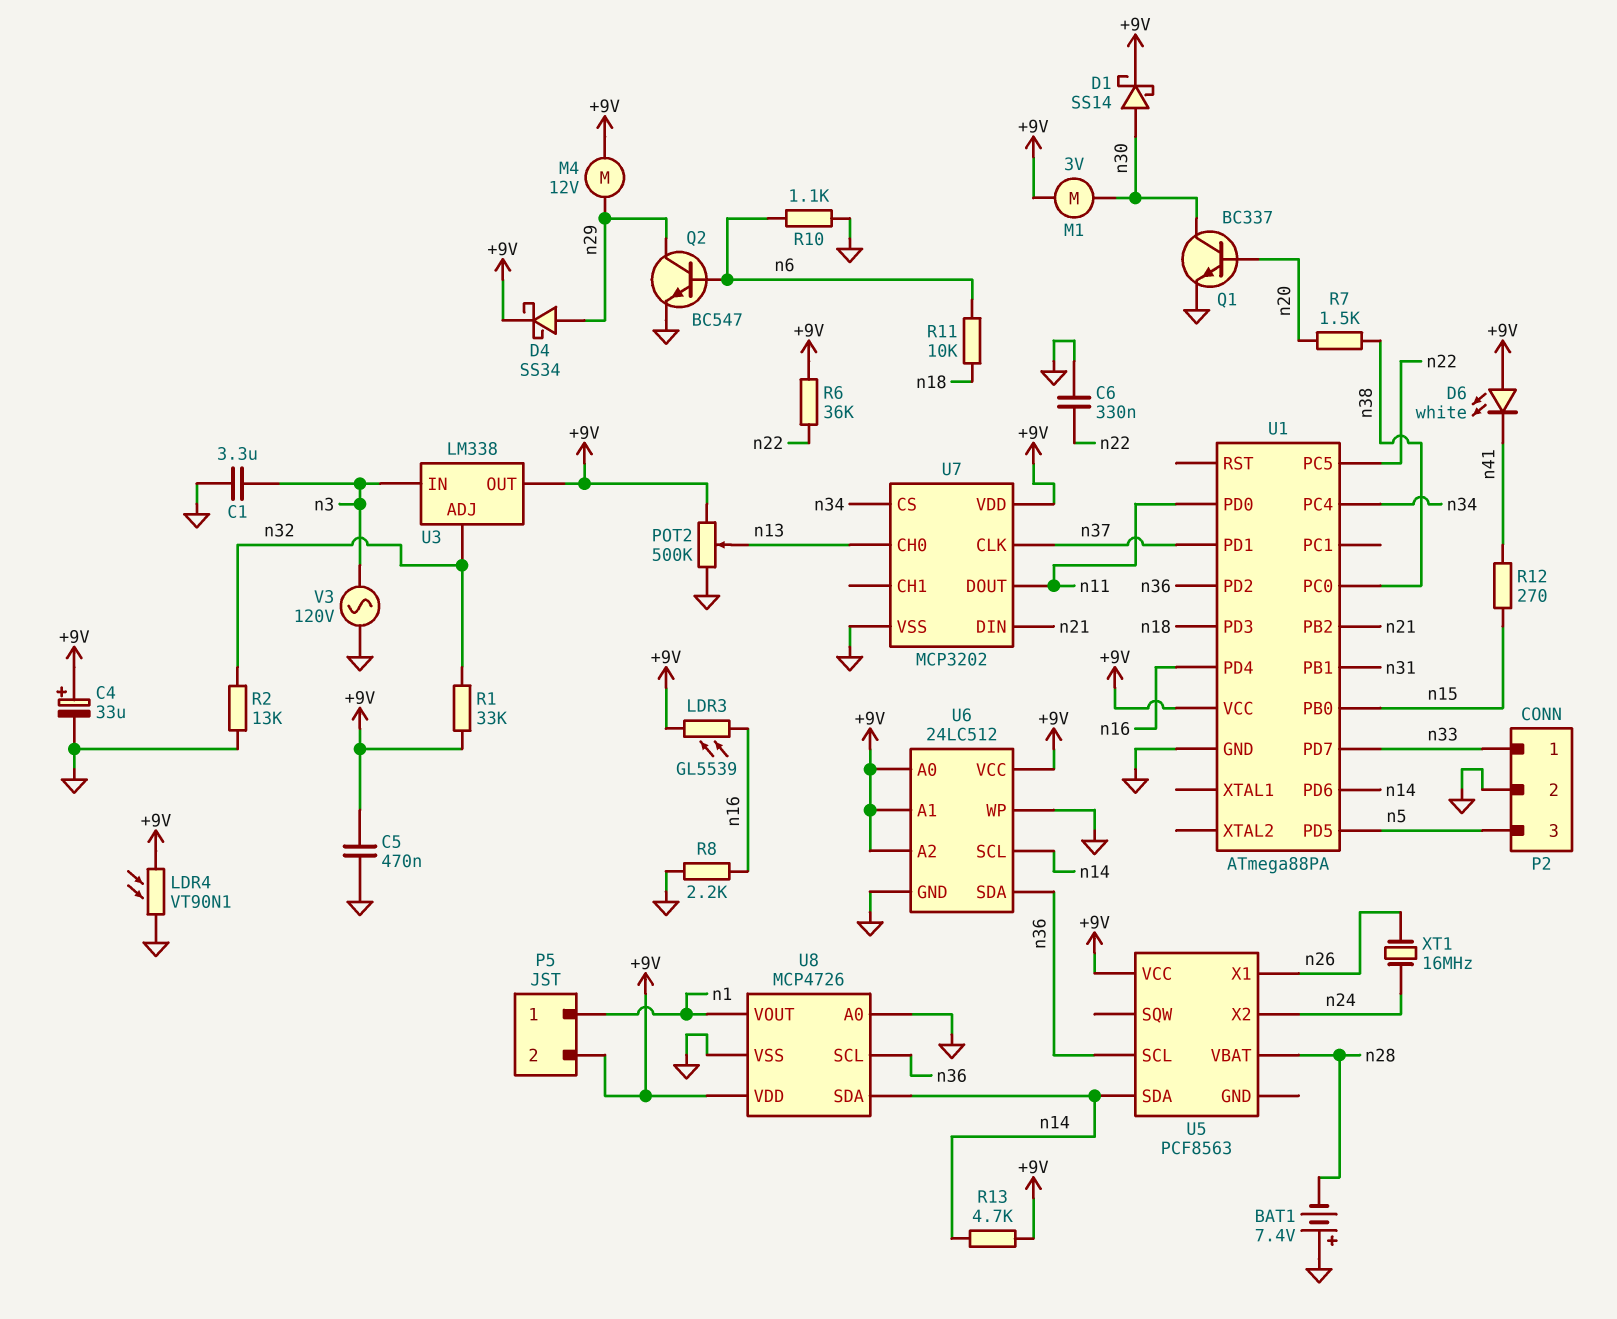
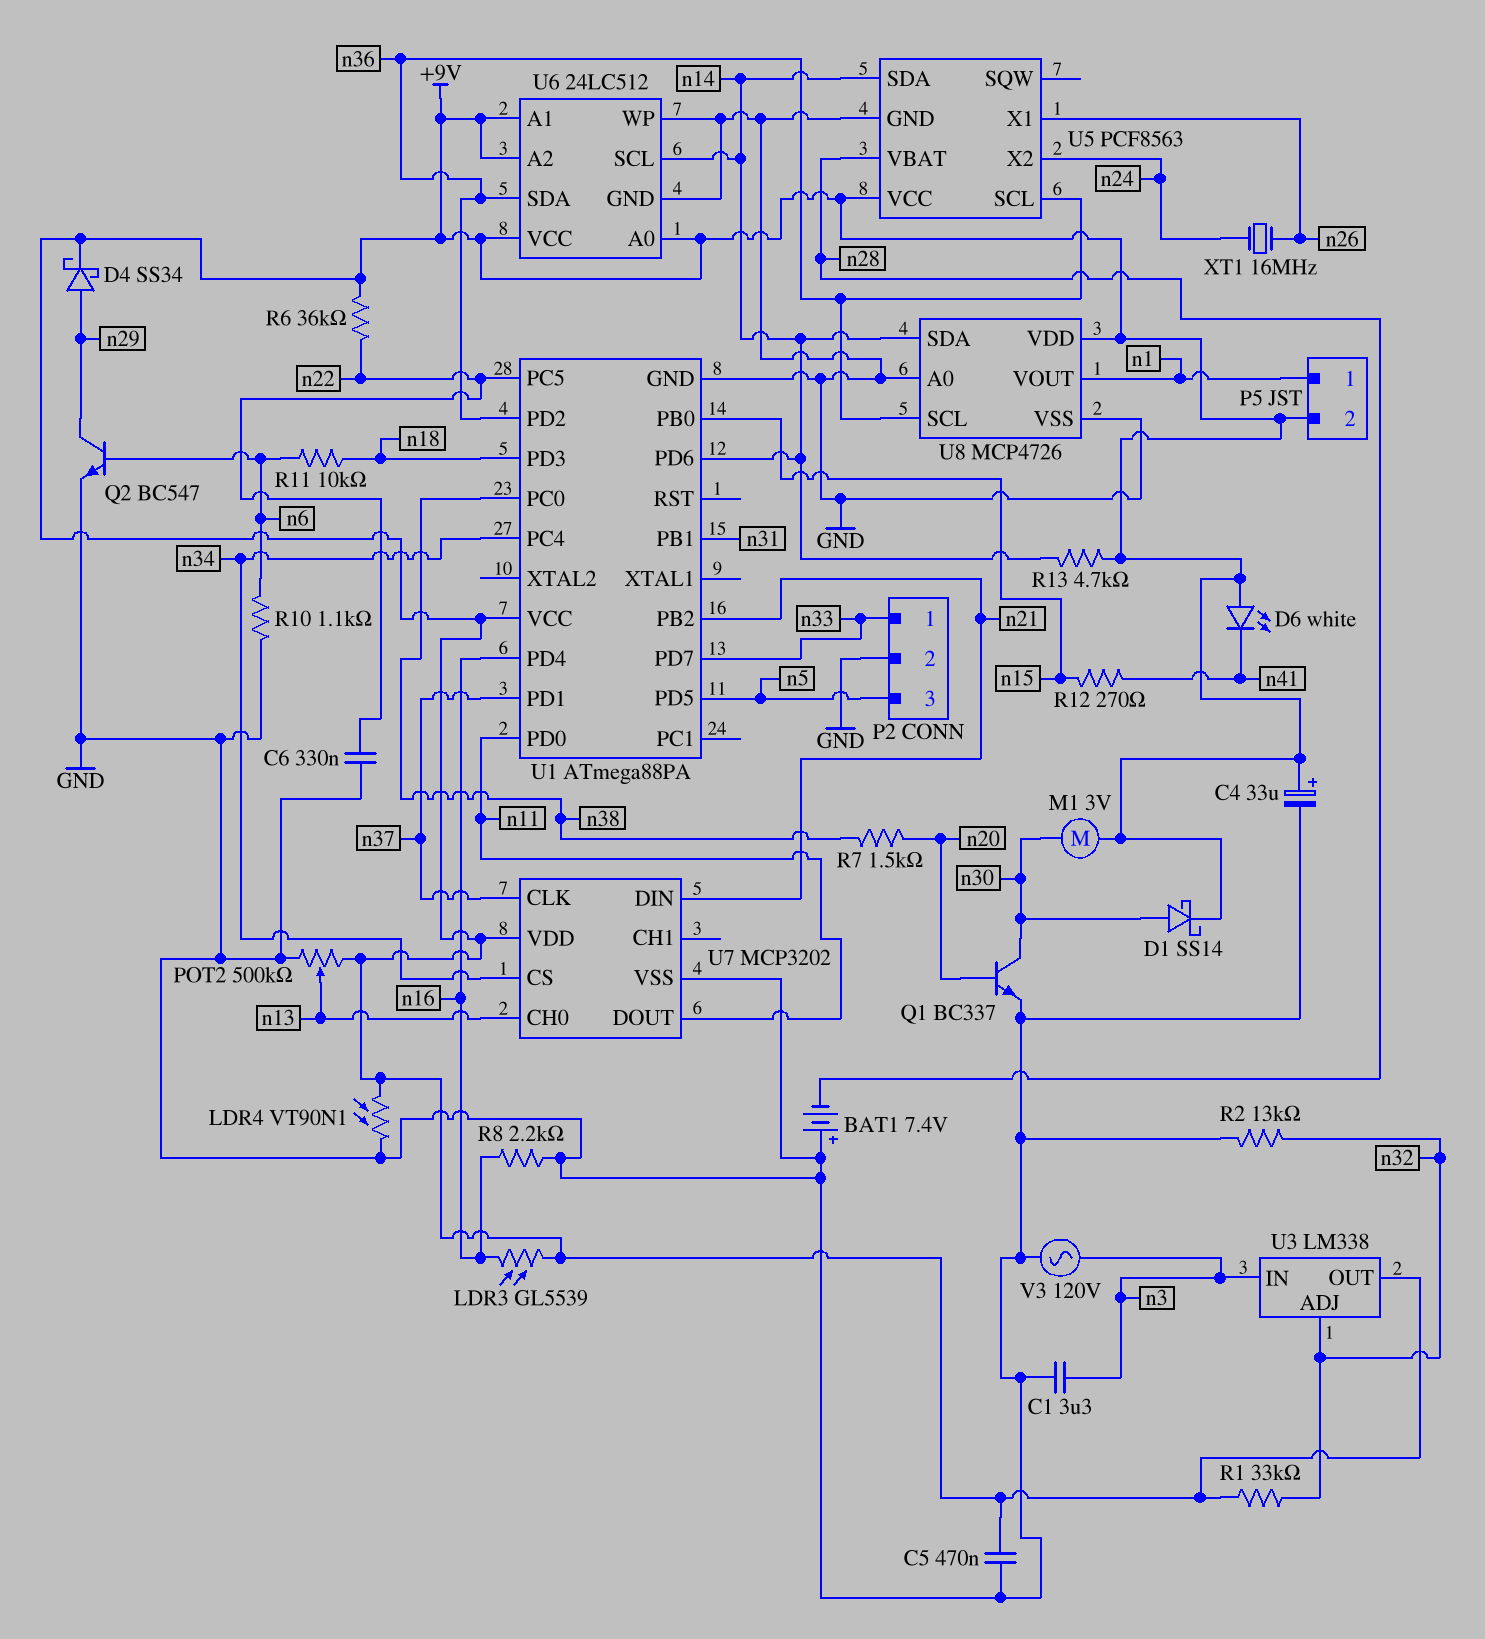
M4: motor 12V (+9V, n29) -> none
U5 pin GND: none -> GND

